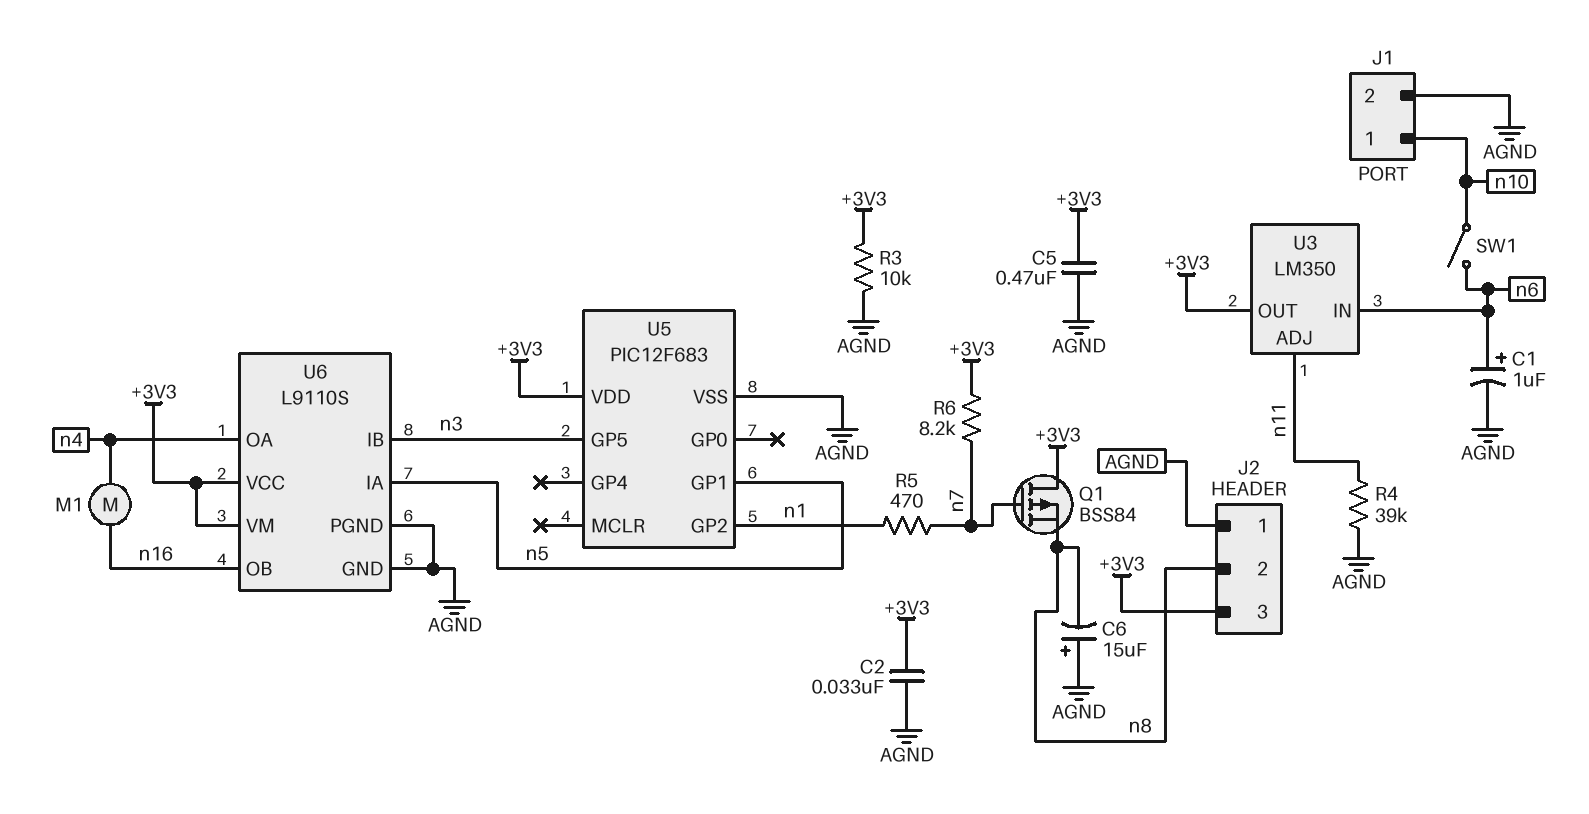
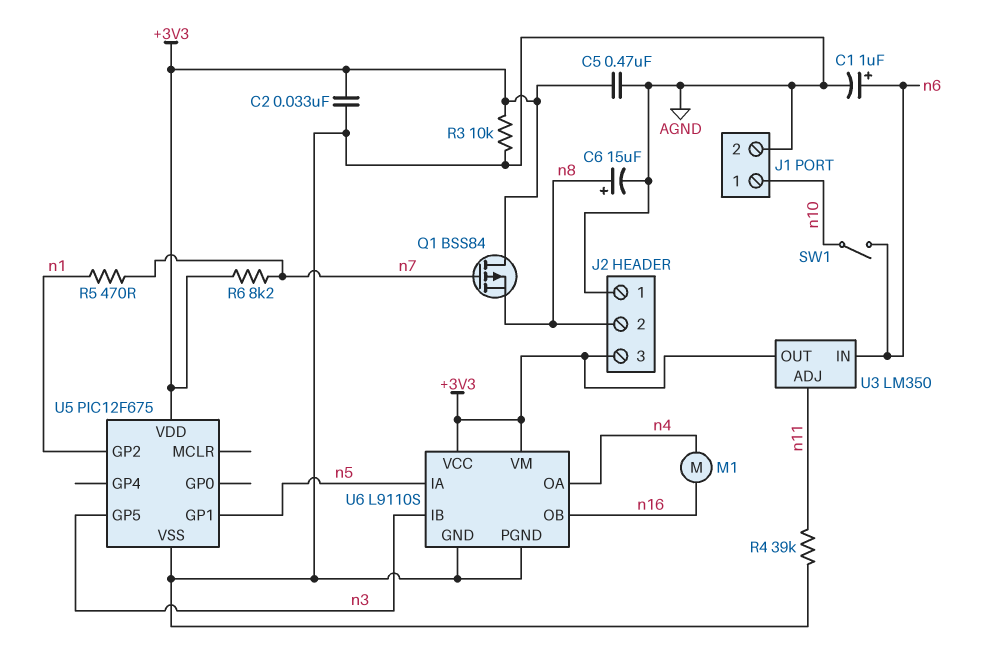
C6: 15uF (plus AGND, minus n8) -> 15uF (plus n8, minus AGND)
U5: PIC12F683 -> PIC12F675

